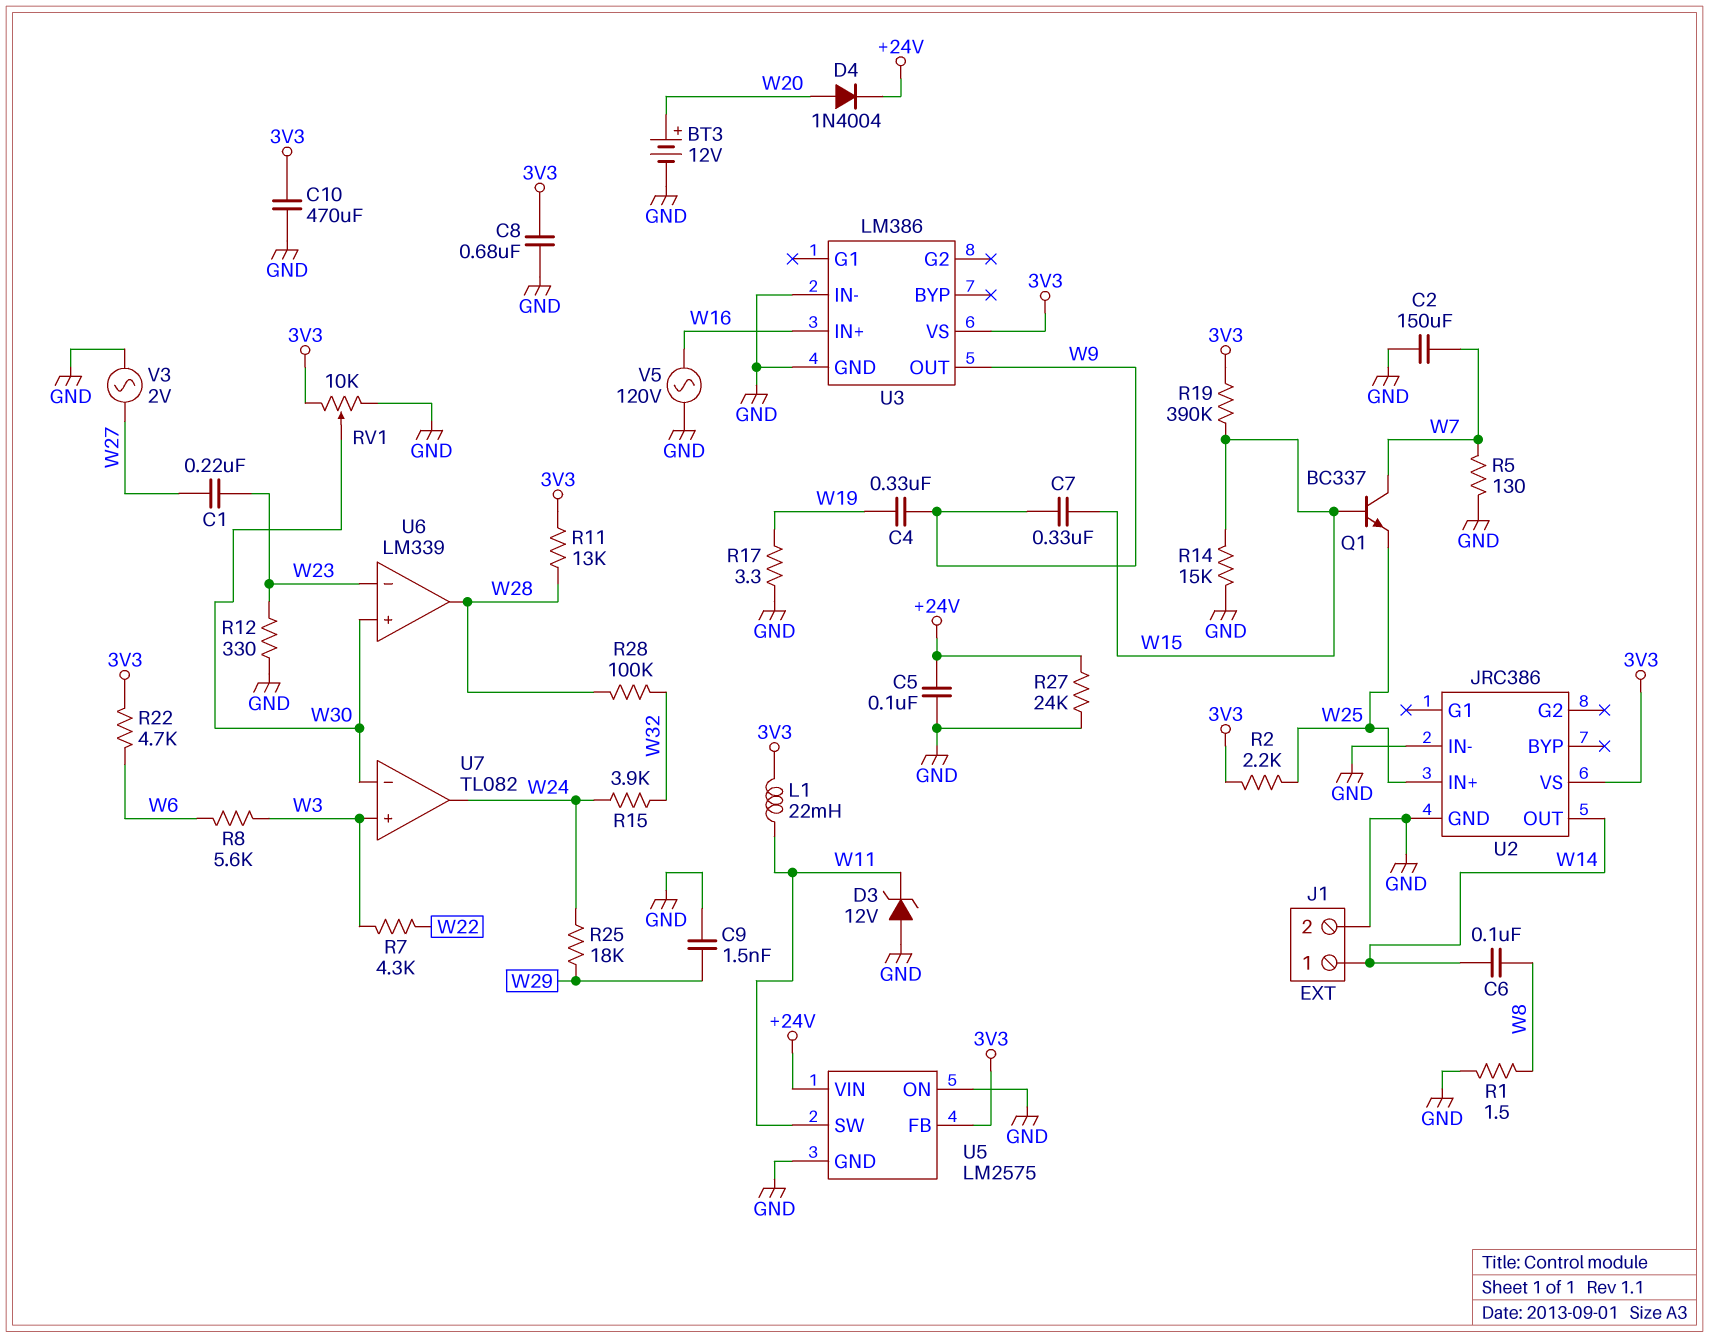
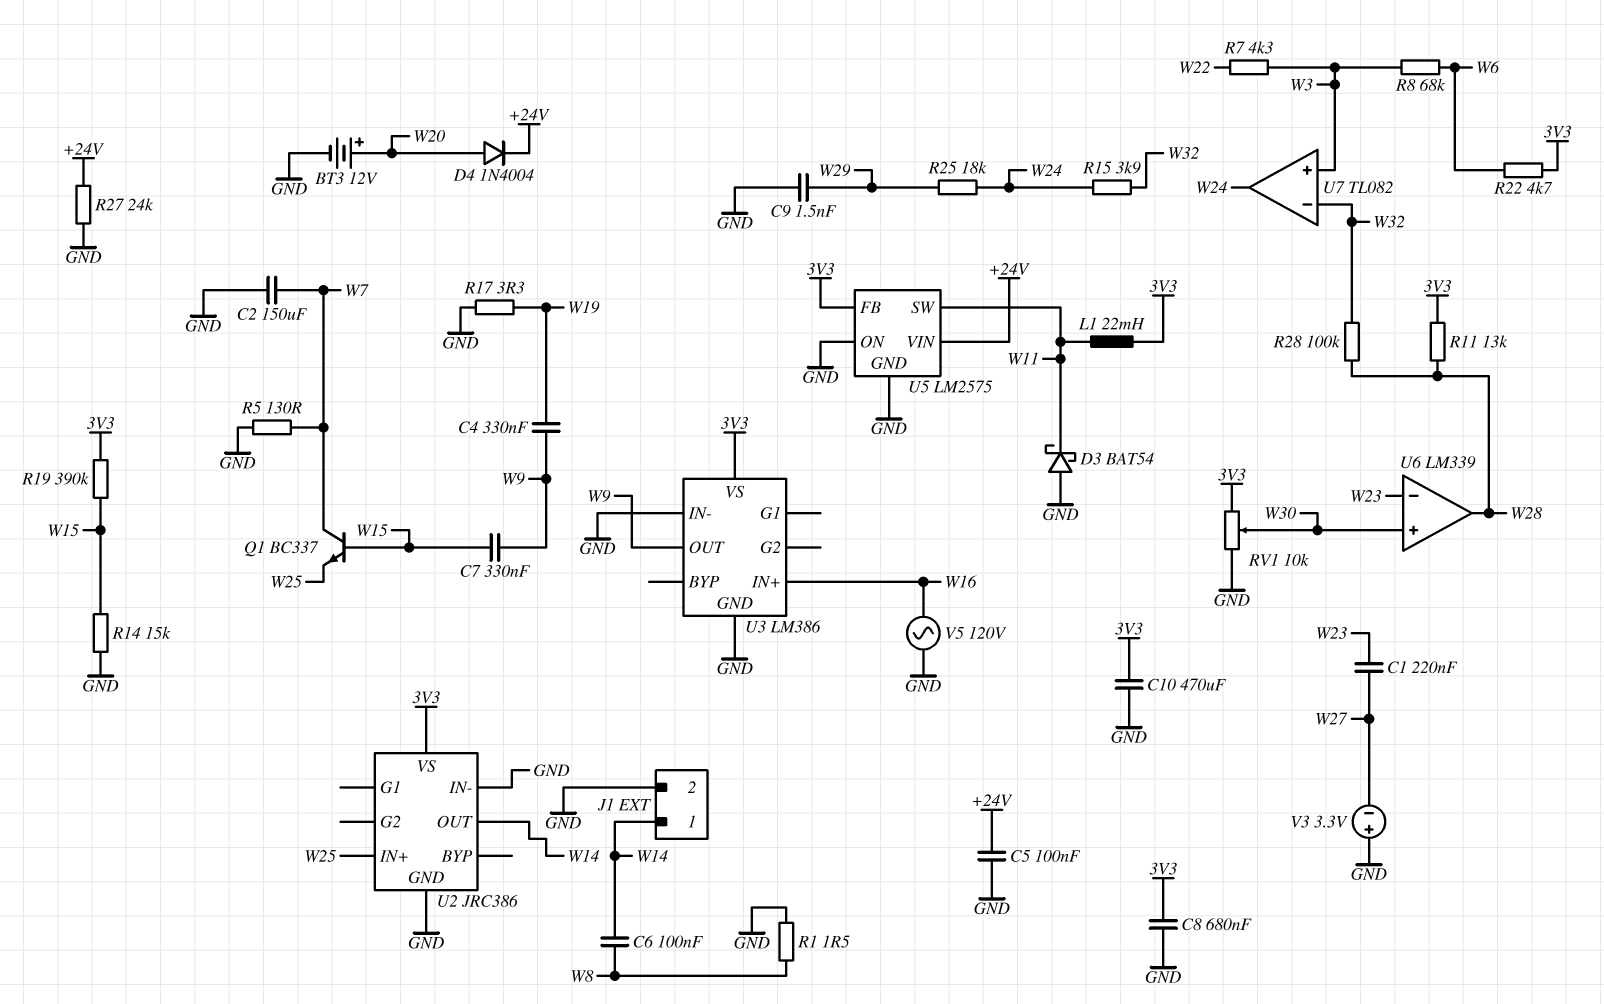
D3: zener 12V (A GND, K W11) -> schottky BAT54 (A GND, K W11)
R2: 2.2k (3V3, W25) -> none
R8: 5.6k (W3, W6) -> 68k (W3, W6)
R12: 330 (GND, W23) -> none
U7 pin in-: W30 -> W32
V3: AC 2V (GND, W27) -> 3.3V (plus GND, minus W27)

